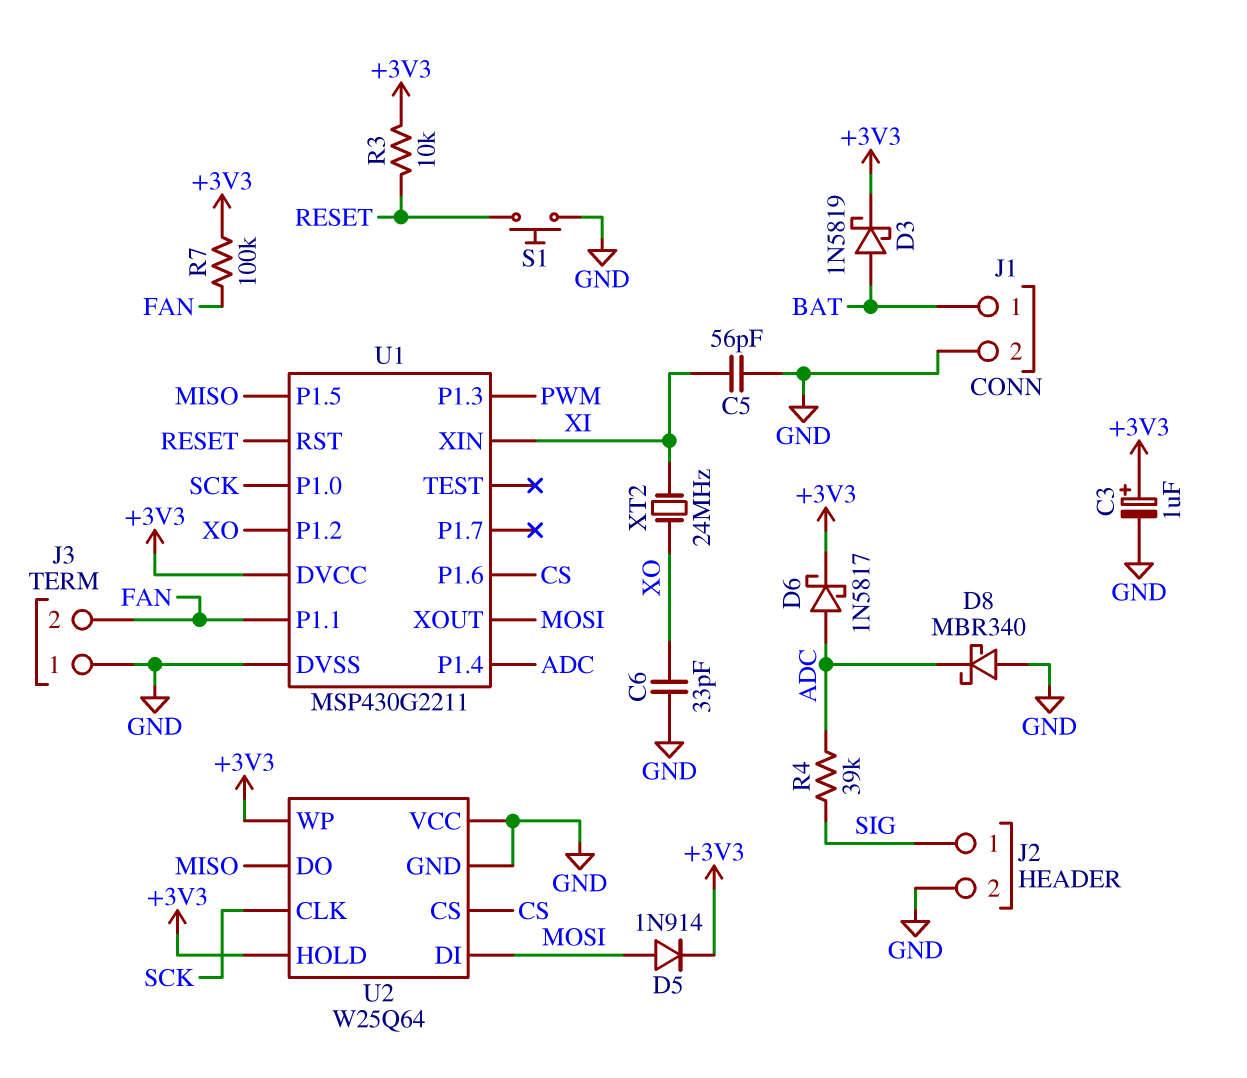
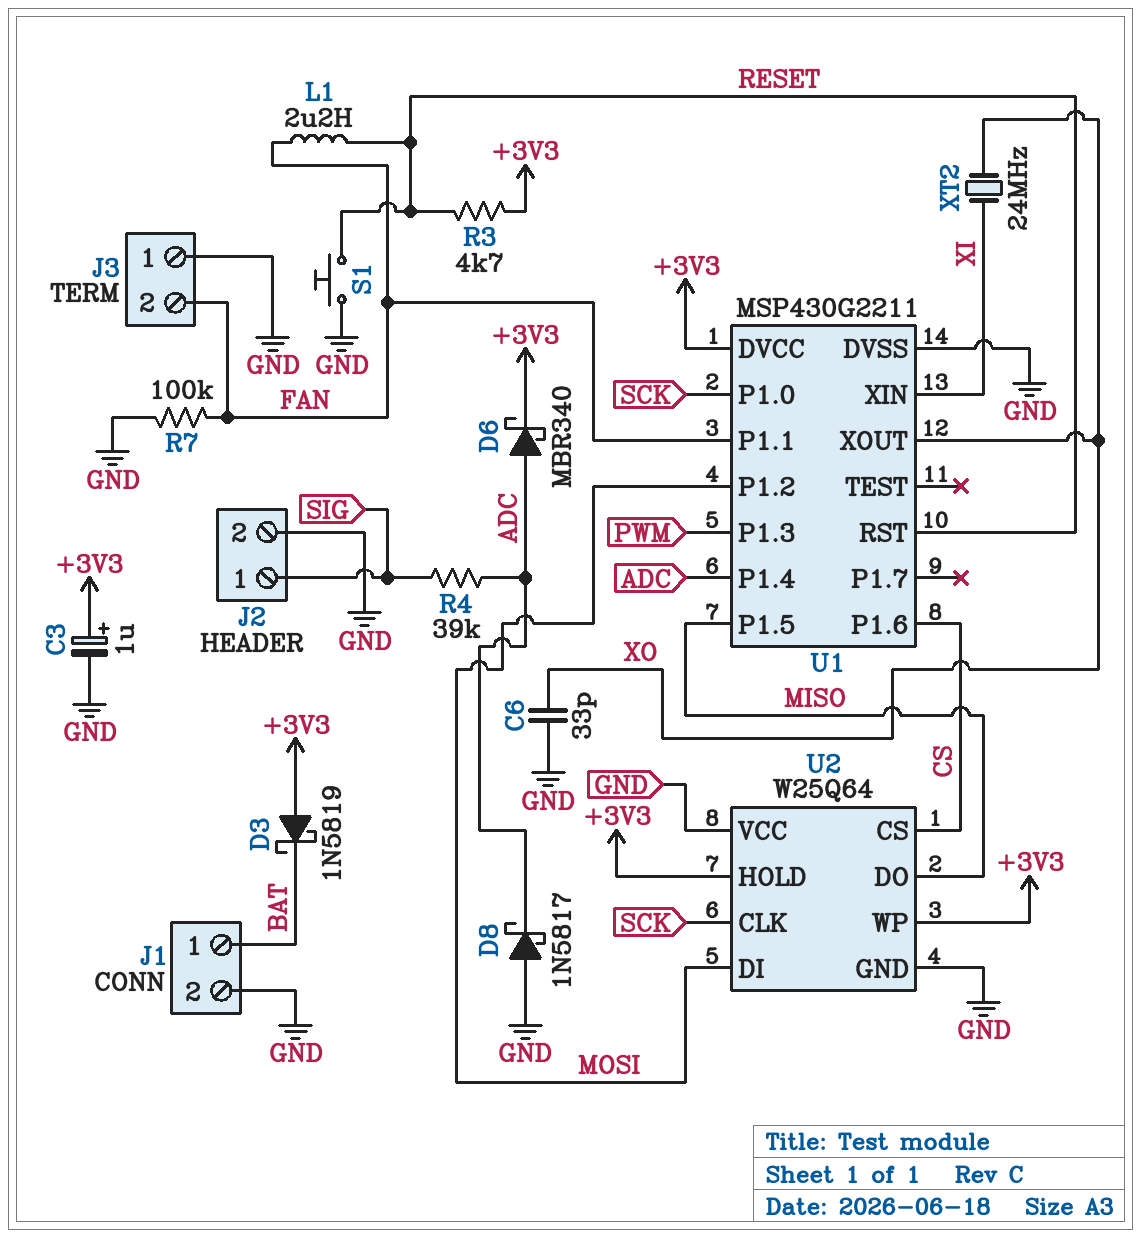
C5: 56pF (GND, XI) -> none
D3: schottky 1N5819 (A BAT, K +3V3) -> schottky 1N5819 (A +3V3, K BAT)
D5: diode 1N914 (A MOSI, K +3V3) -> none
D6: schottky 1N5817 (A ADC, K +3V3) -> schottky MBR340 (A ADC, K +3V3)
D8: schottky MBR340 (A GND, K ADC) -> schottky 1N5817 (A GND, K ADC)
L1: none -> 2.2uH (FAN, RESET)
R3: 10k (+3V3, RESET) -> 4.7k (+3V3, RESET)
R7: 100k (+3V3, FAN) -> 100k (FAN, GND)
U1 pin P1.2: XO -> MOSI
U1 pin XOUT: MOSI -> XO

